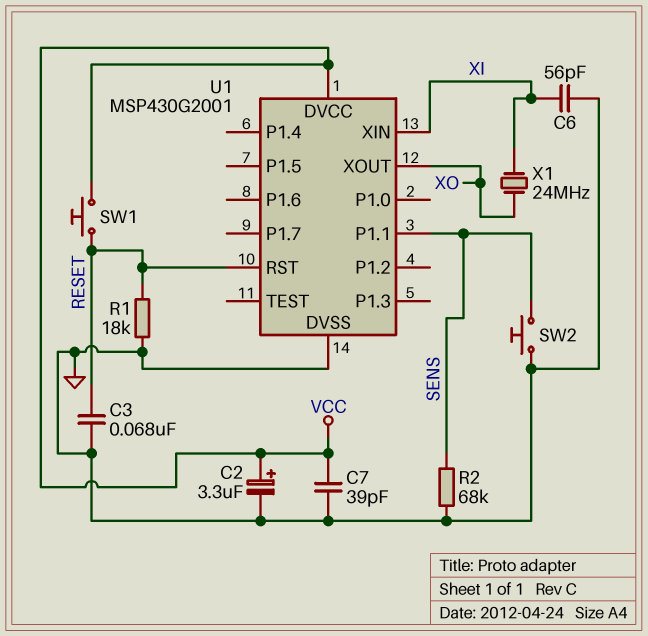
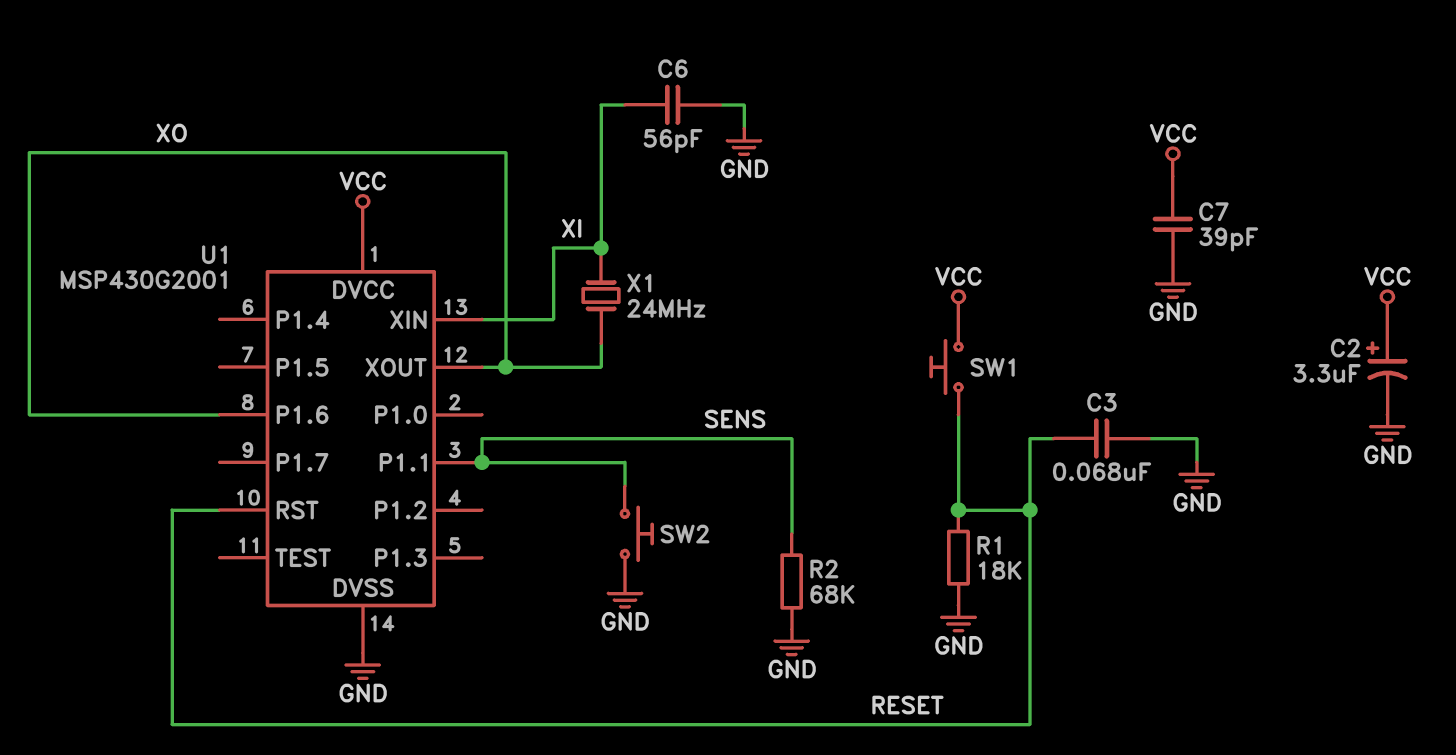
U1 pin P1.6: none -> XO

